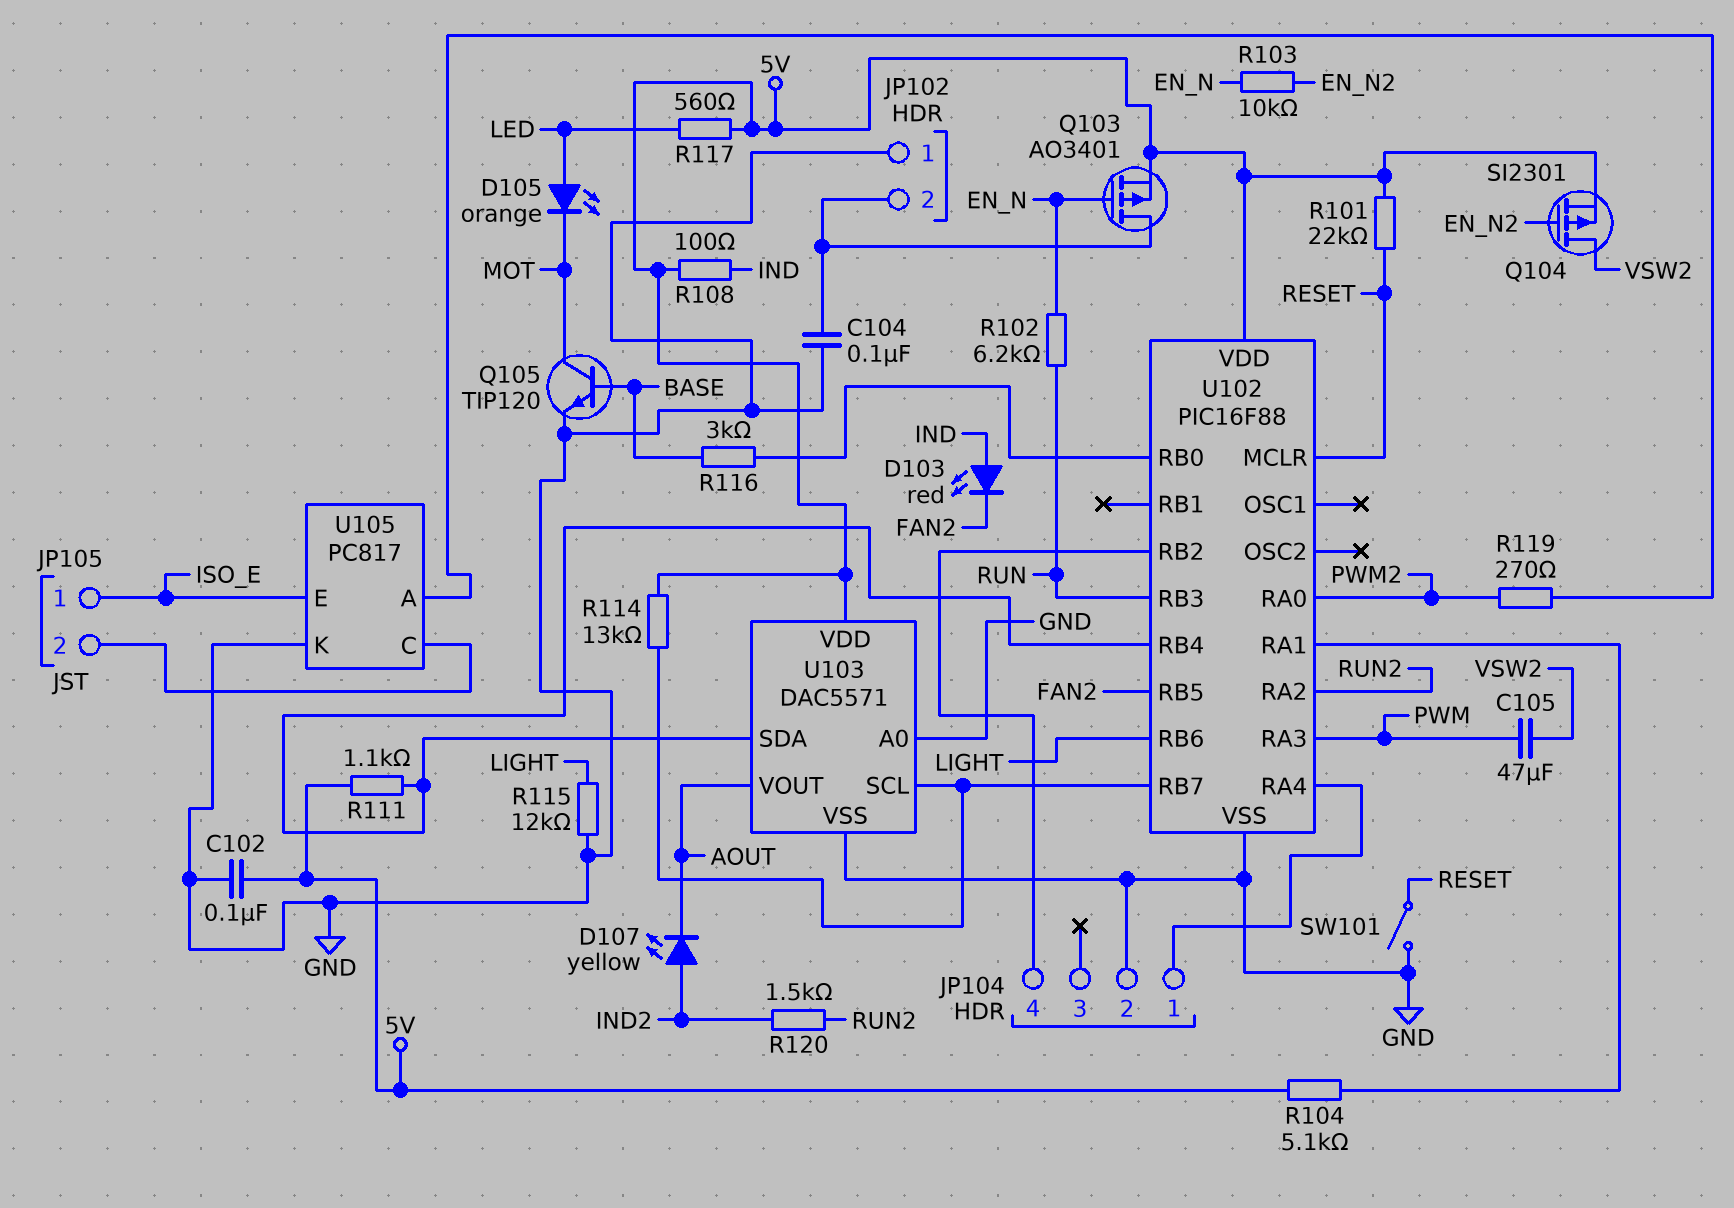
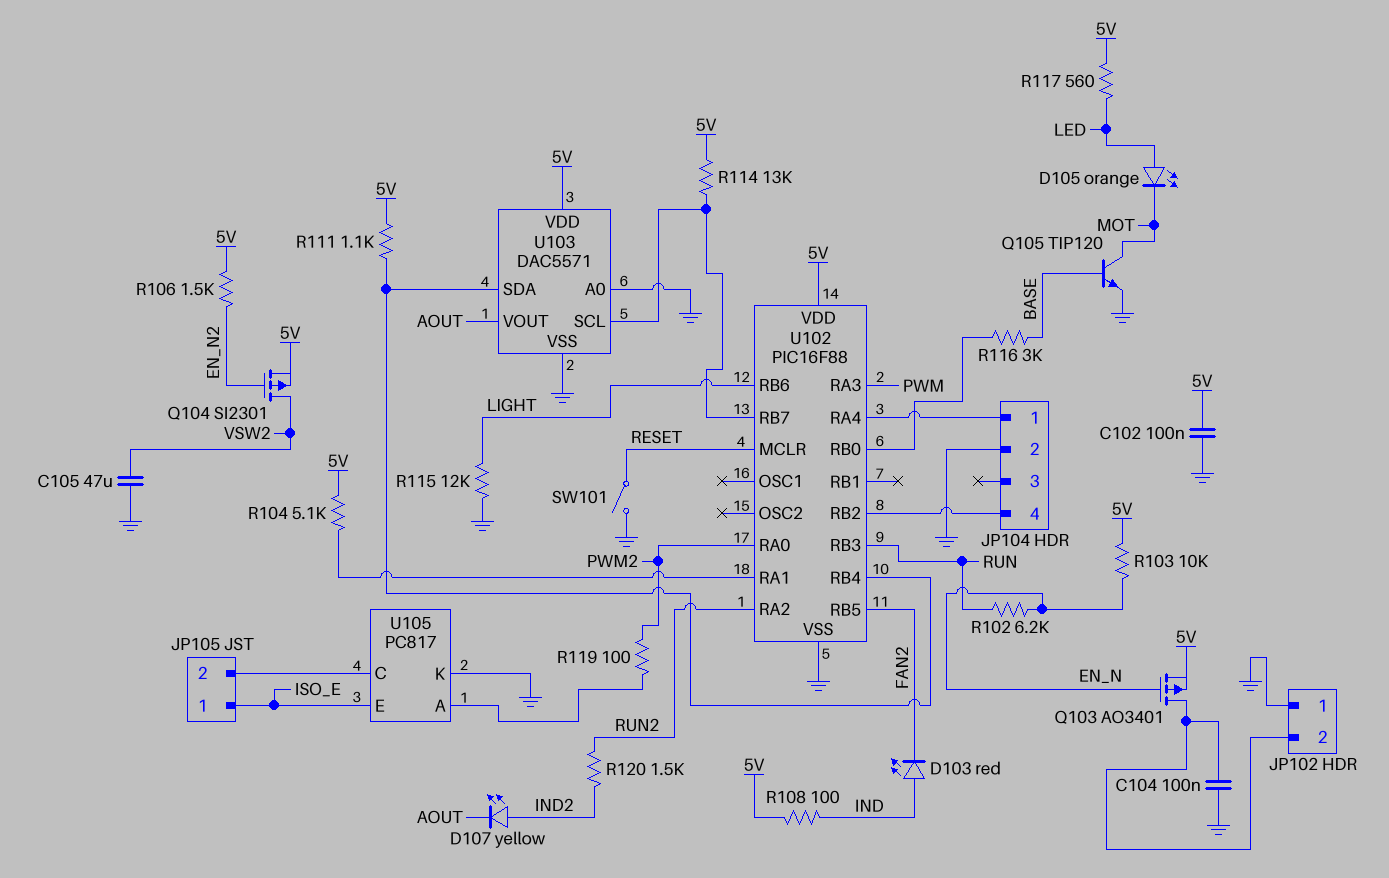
C105: 47uF (PWM, VSW2) -> 47uF (GND, VSW2)
R101: 22k (5V, RESET) -> none
R103: 10k (EN_N, EN_N2) -> 10k (5V, EN_N)
R106: none -> 1.5k (5V, EN_N2)
R119: 270 (PWM2, U105/A) -> 100 (PWM2, U105/A)

